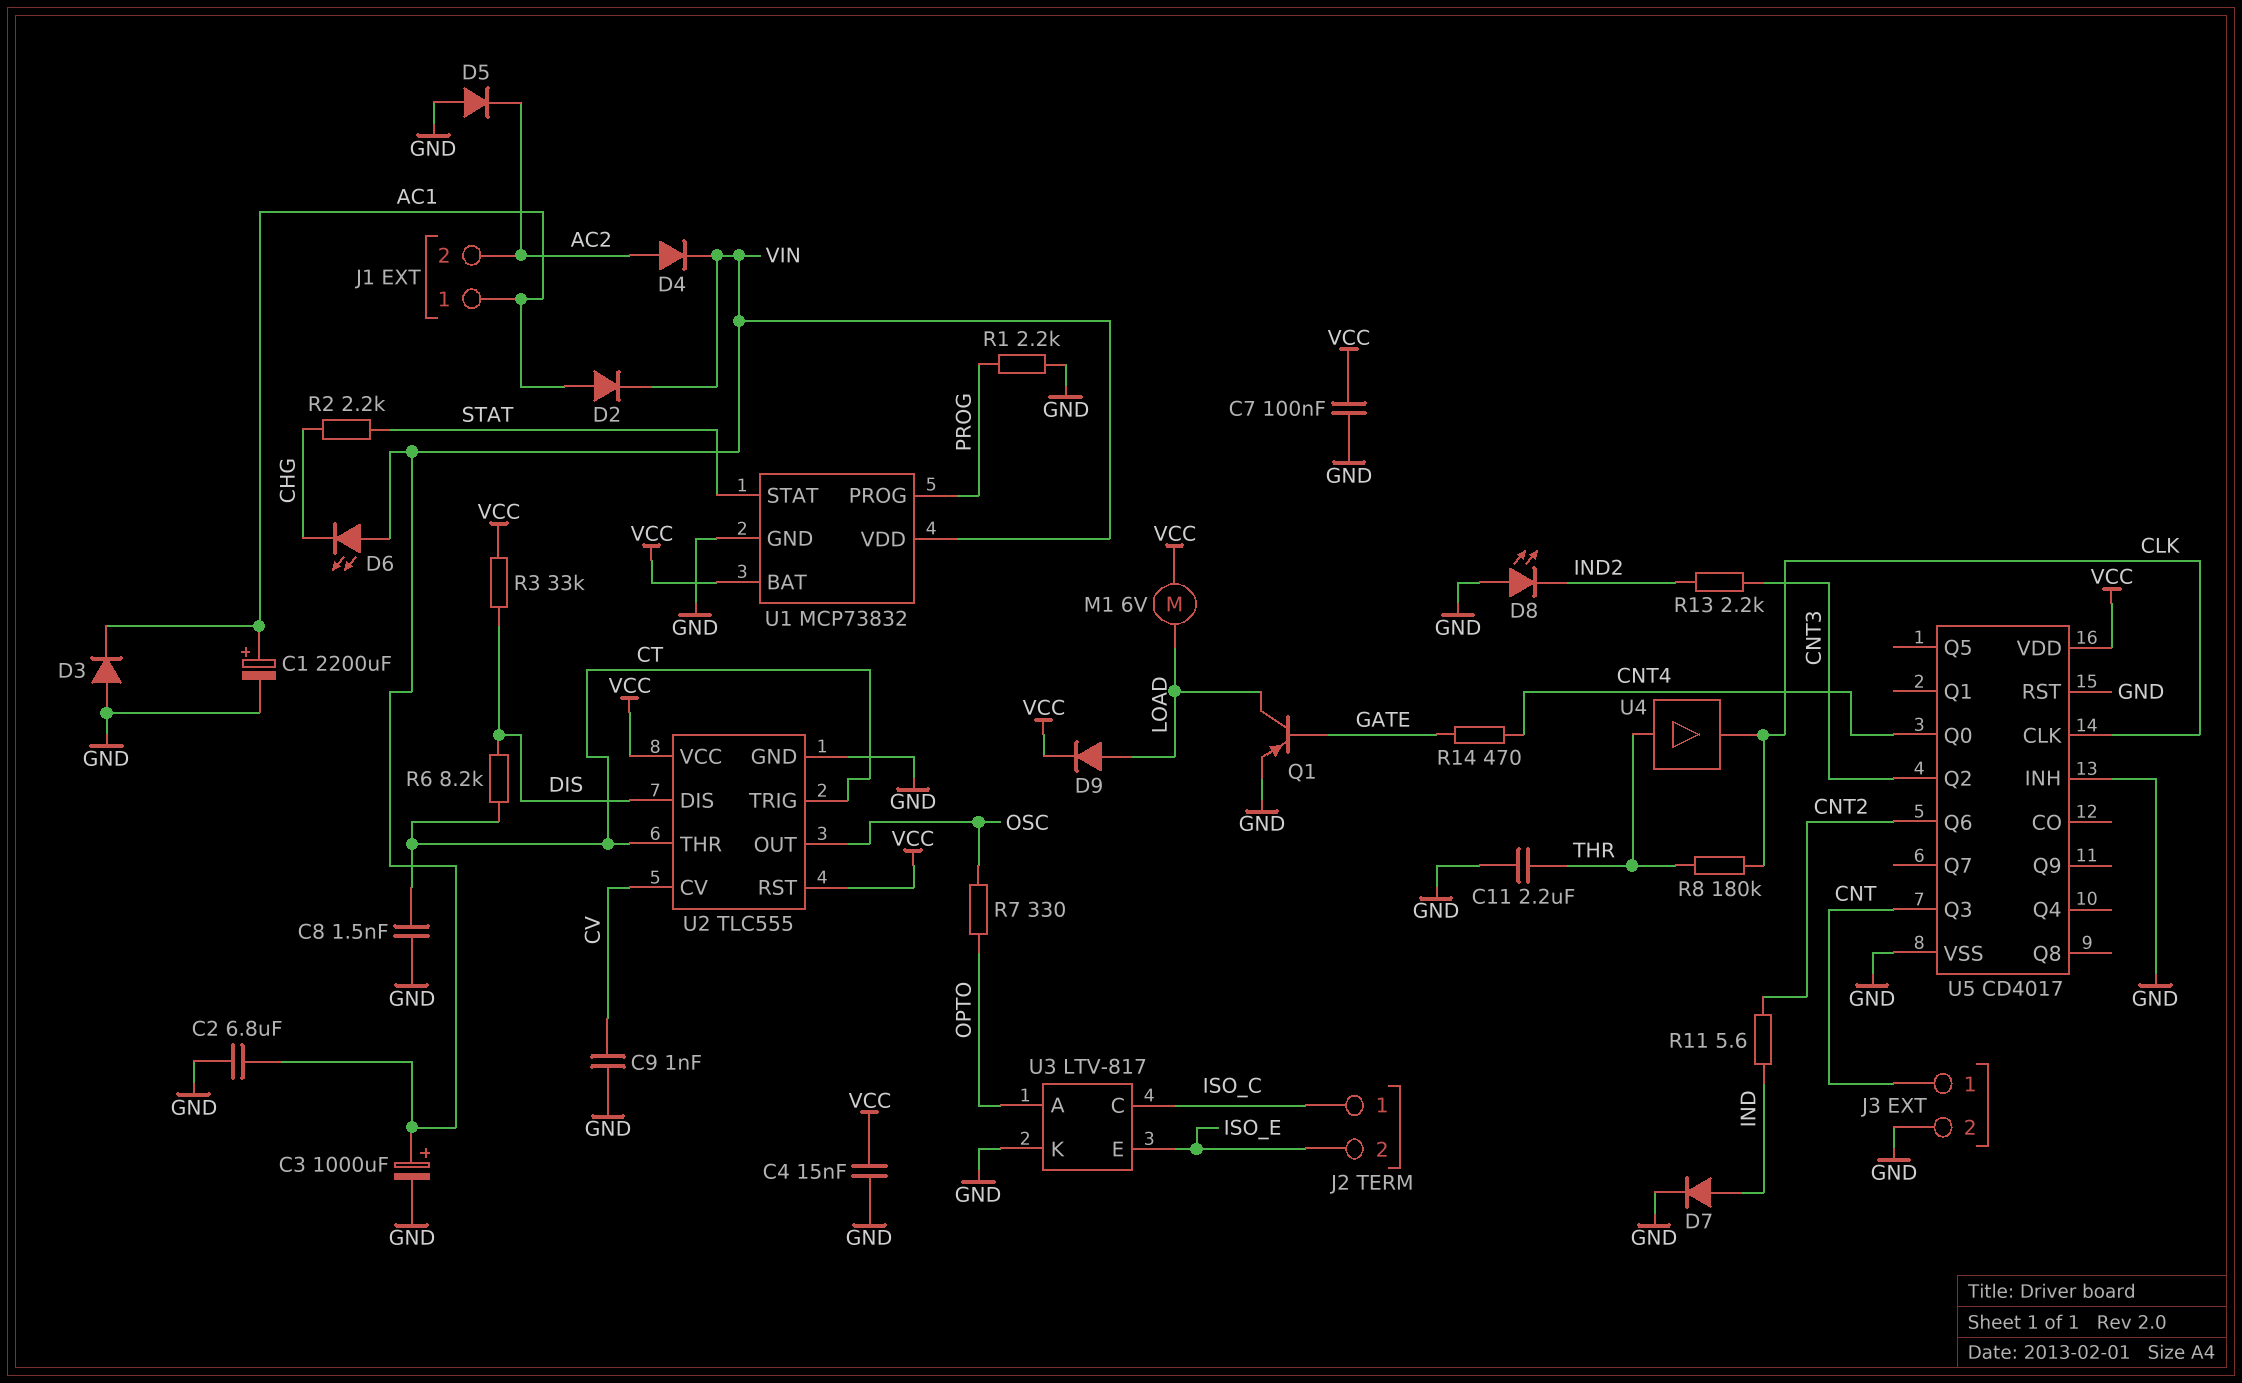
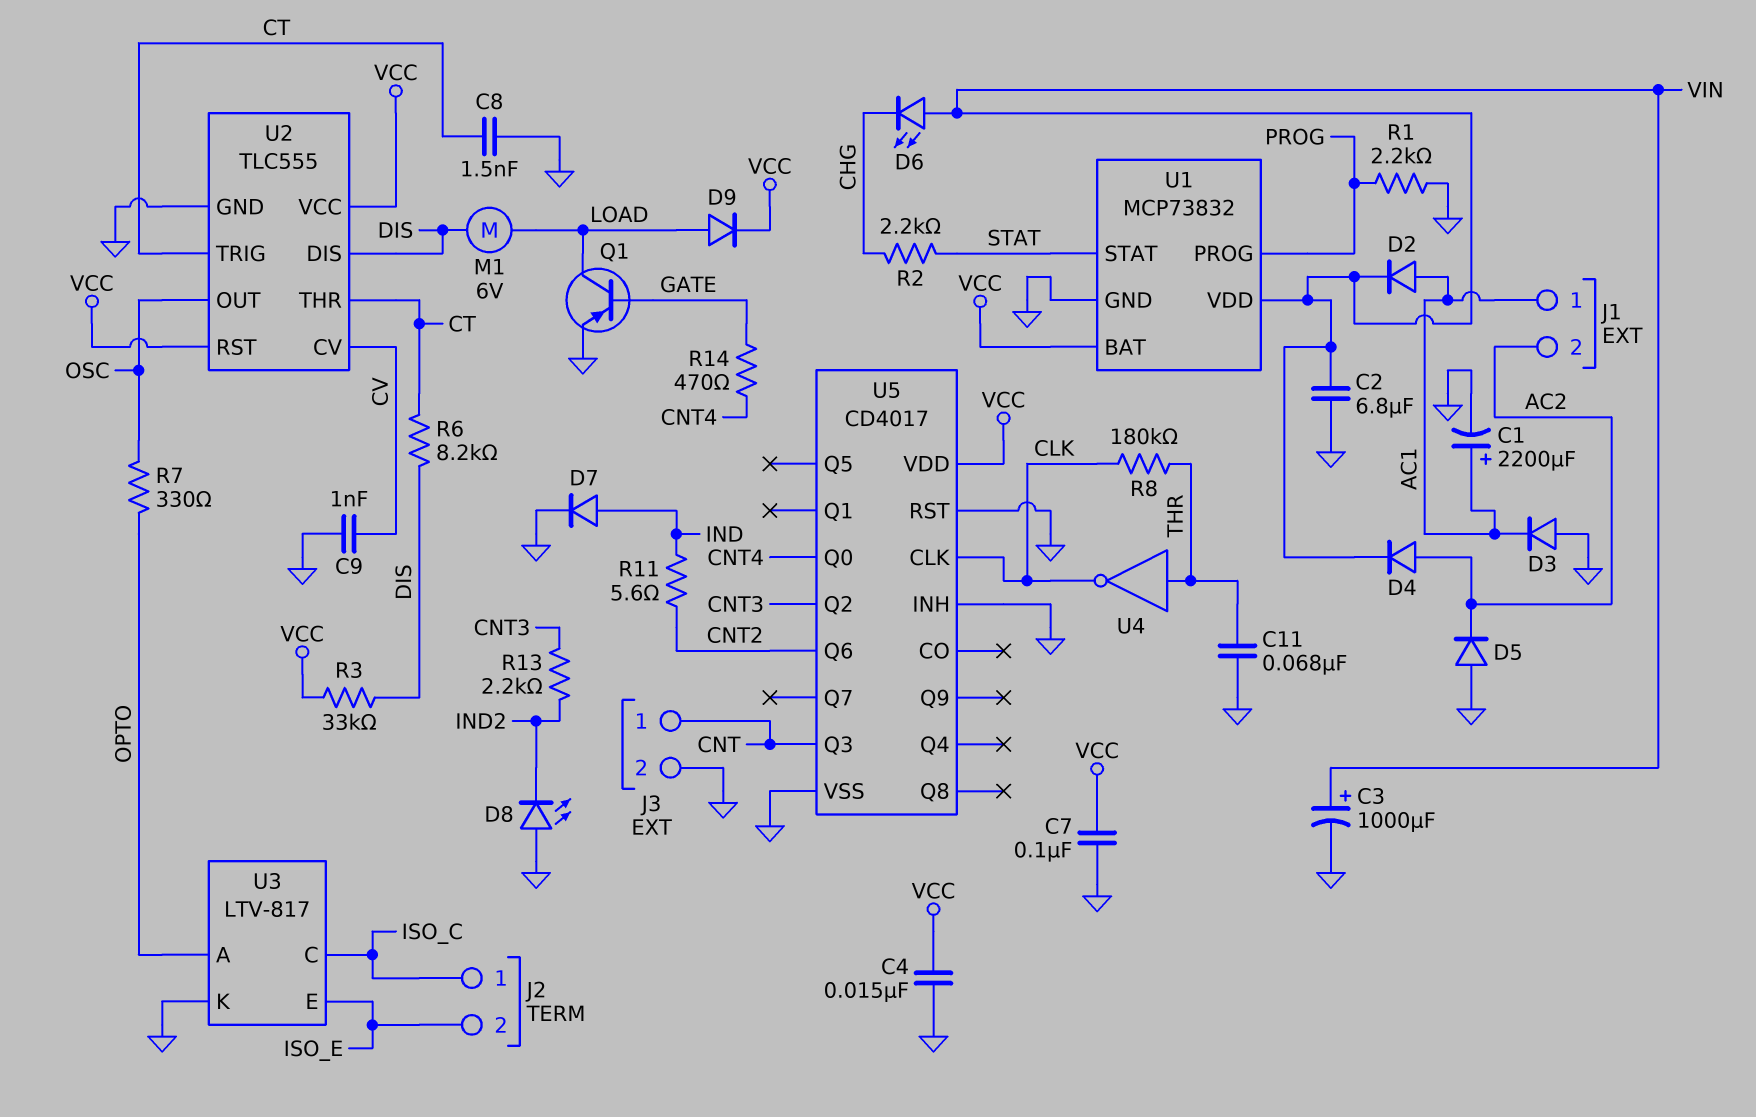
C11: 2.2uF (GND, THR) -> 68nF (GND, THR)
M1: motor 6V (LOAD, VCC) -> motor 6V (DIS, LOAD)
U4: buffer (in THR, out CLK) -> NOT (in THR, out CLK)

